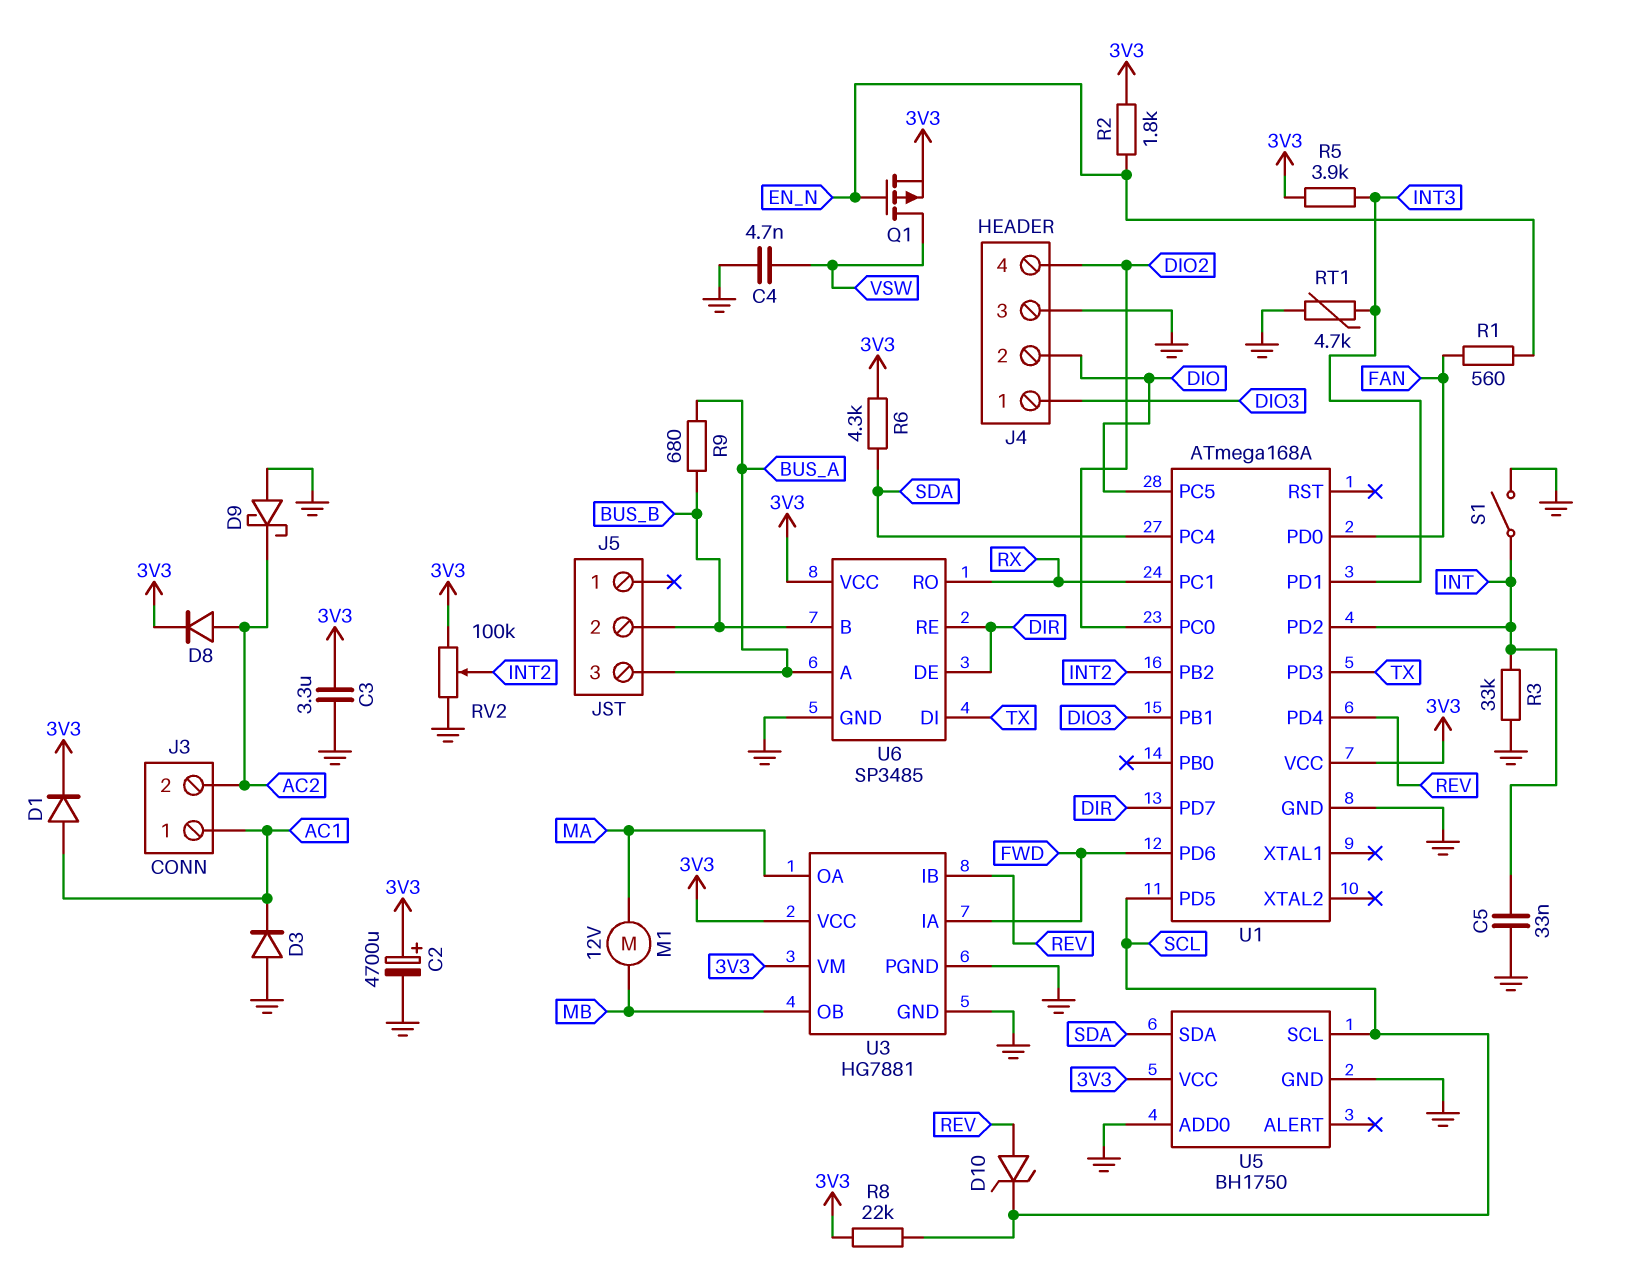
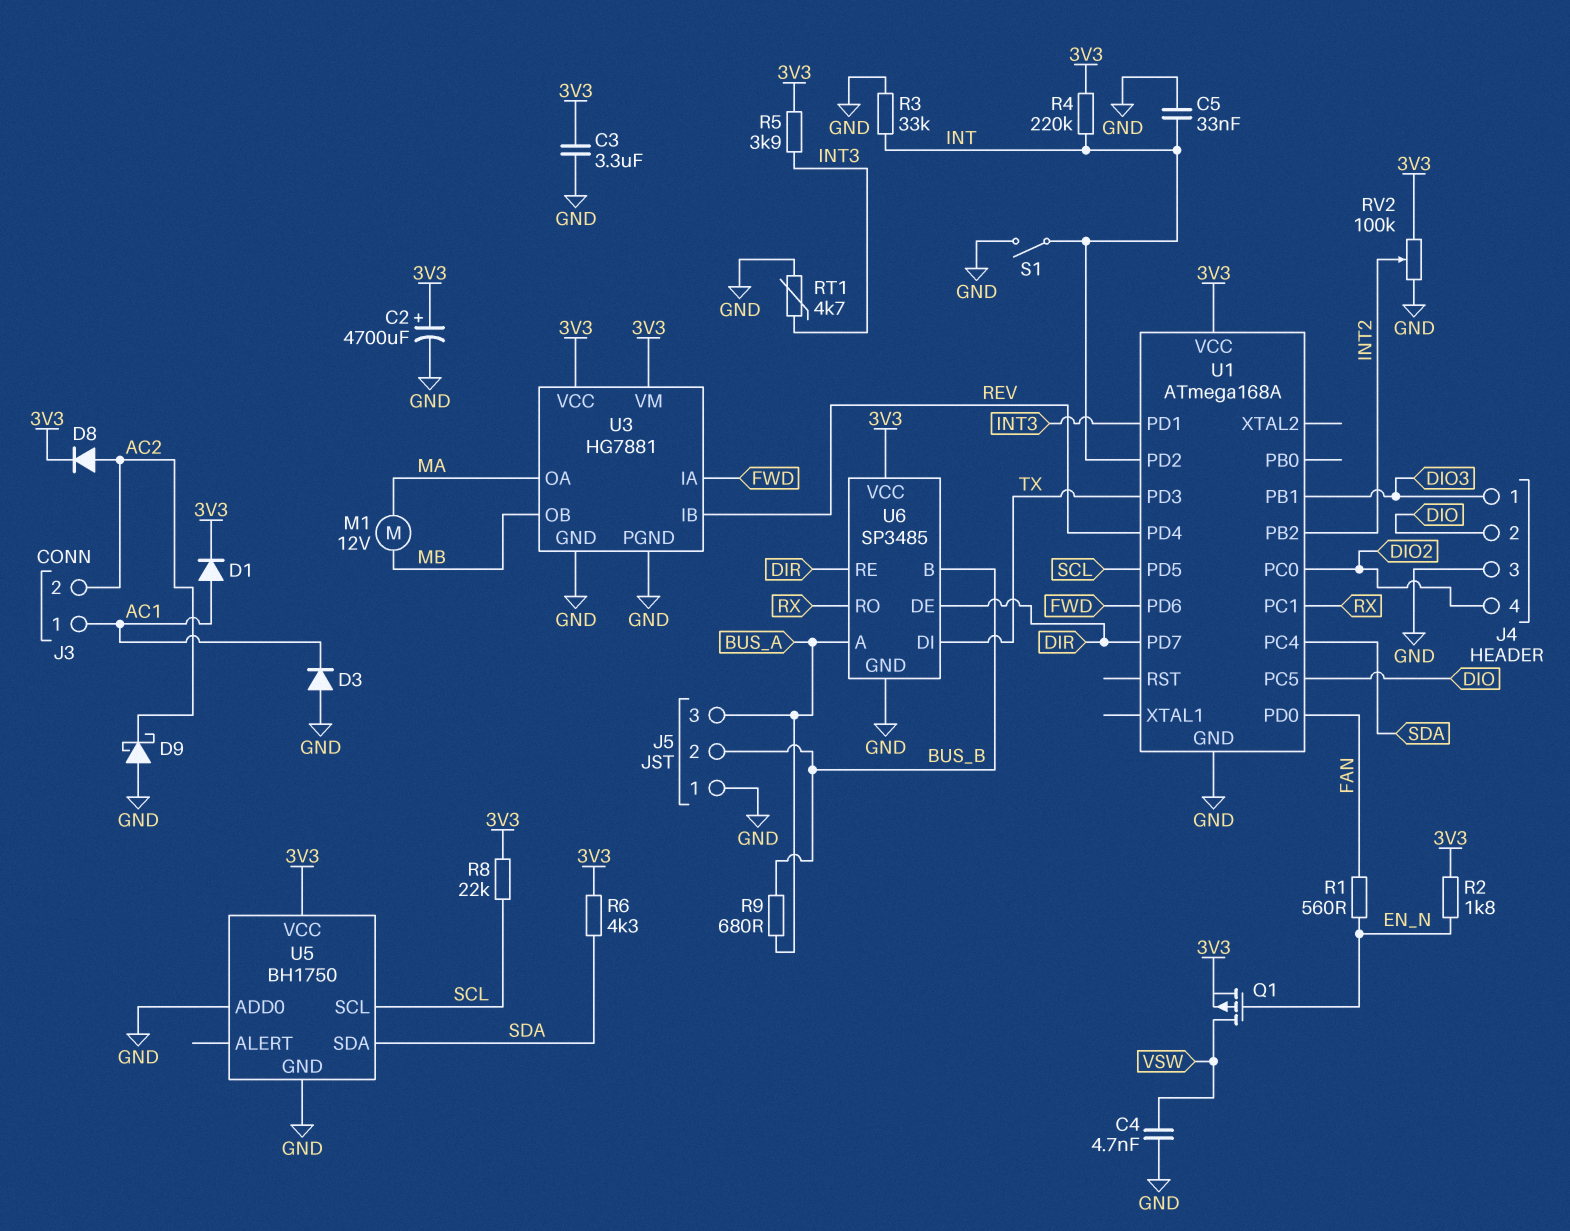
D10: zener (A REV, K SCL) -> none
J5 pin 1: none -> GND
R4: none -> 220k (3V3, INT)

